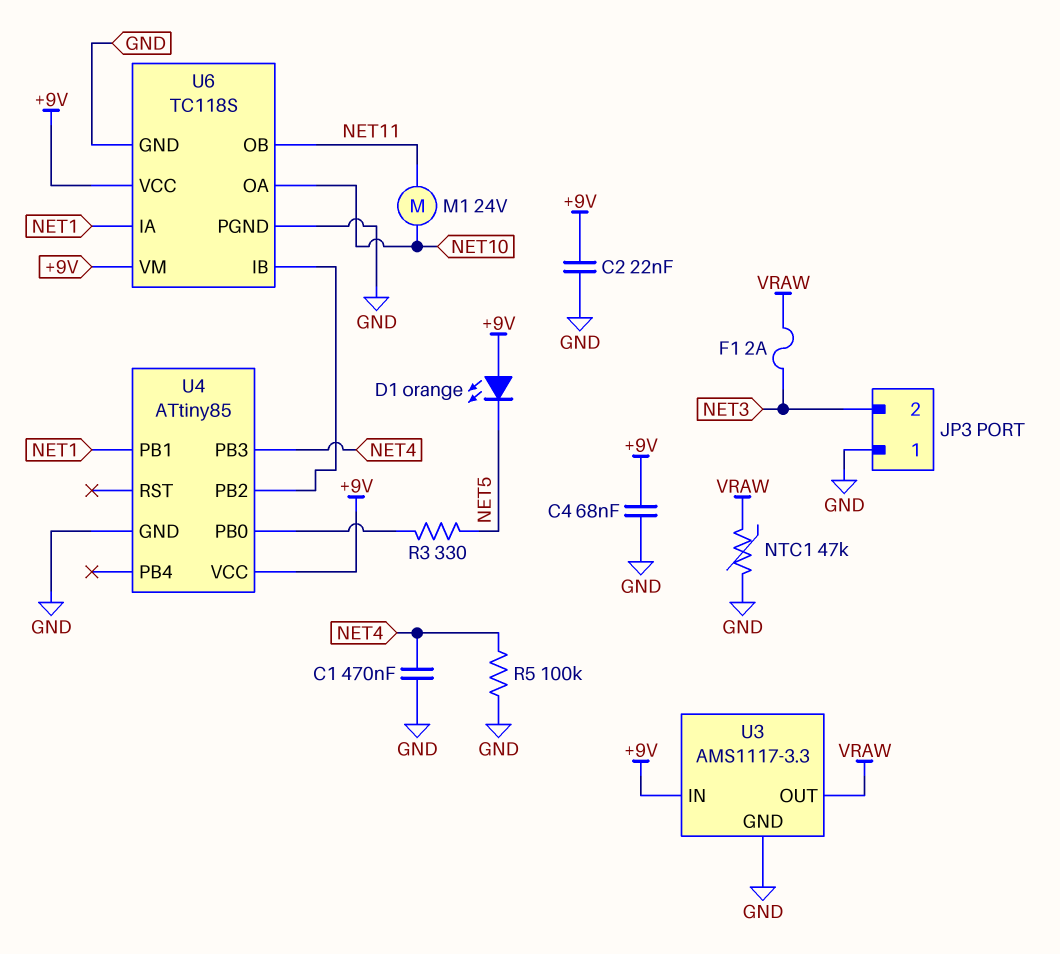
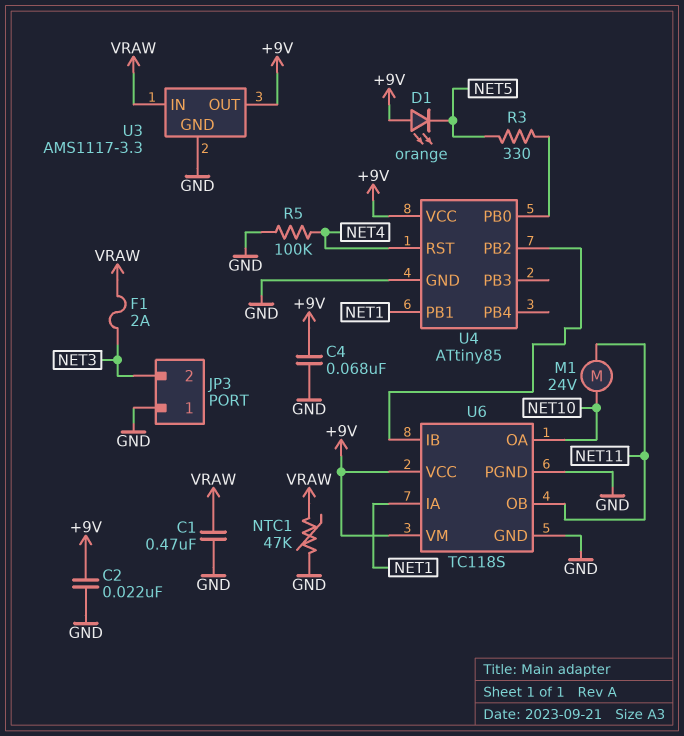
C1: 470nF (GND, NET4) -> 470nF (GND, VRAW)
U3 pin IN: +9V -> VRAW
U3 pin OUT: VRAW -> +9V
U4 pin PB3: NET4 -> none
U4 pin RST: none -> NET4

